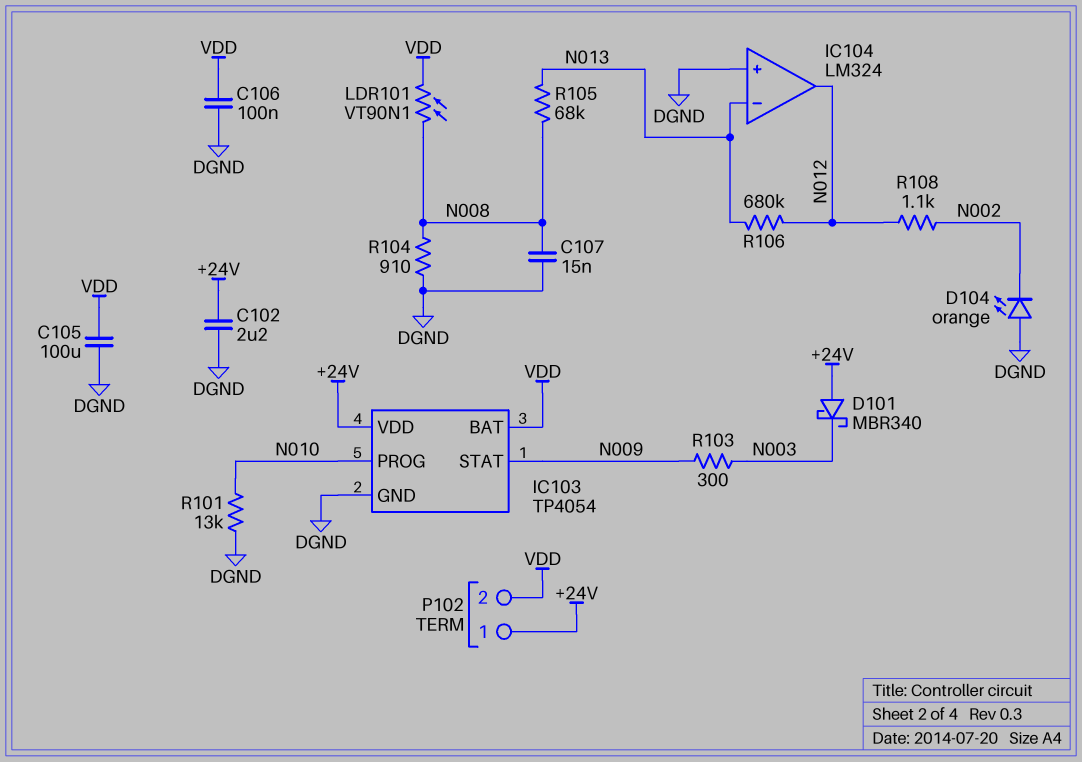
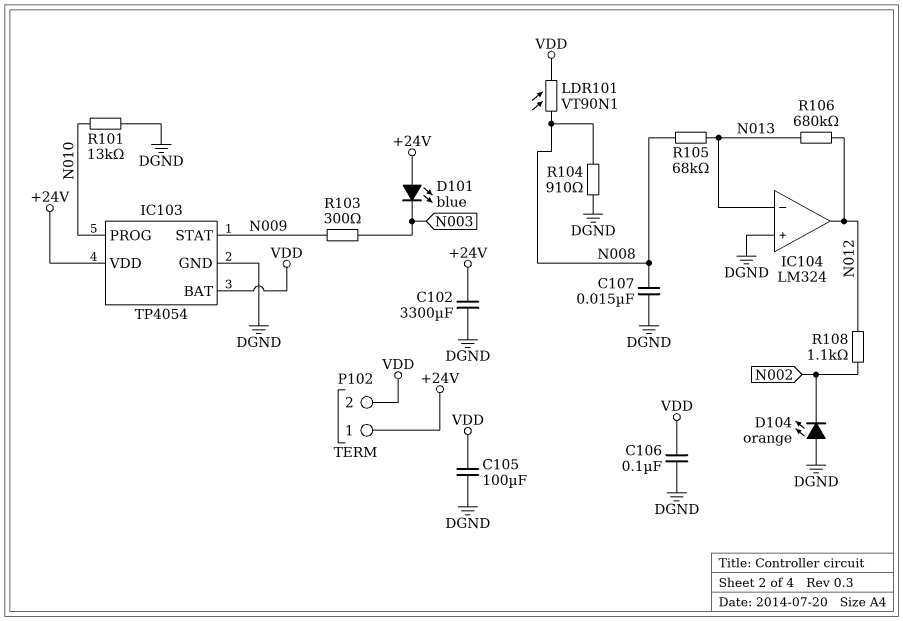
C102: 2.2uF (+24V, DGND) -> 3300uF (+24V, DGND)
D101: schottky MBR340 (A +24V, K N003) -> LED blue (A +24V, K N003)

